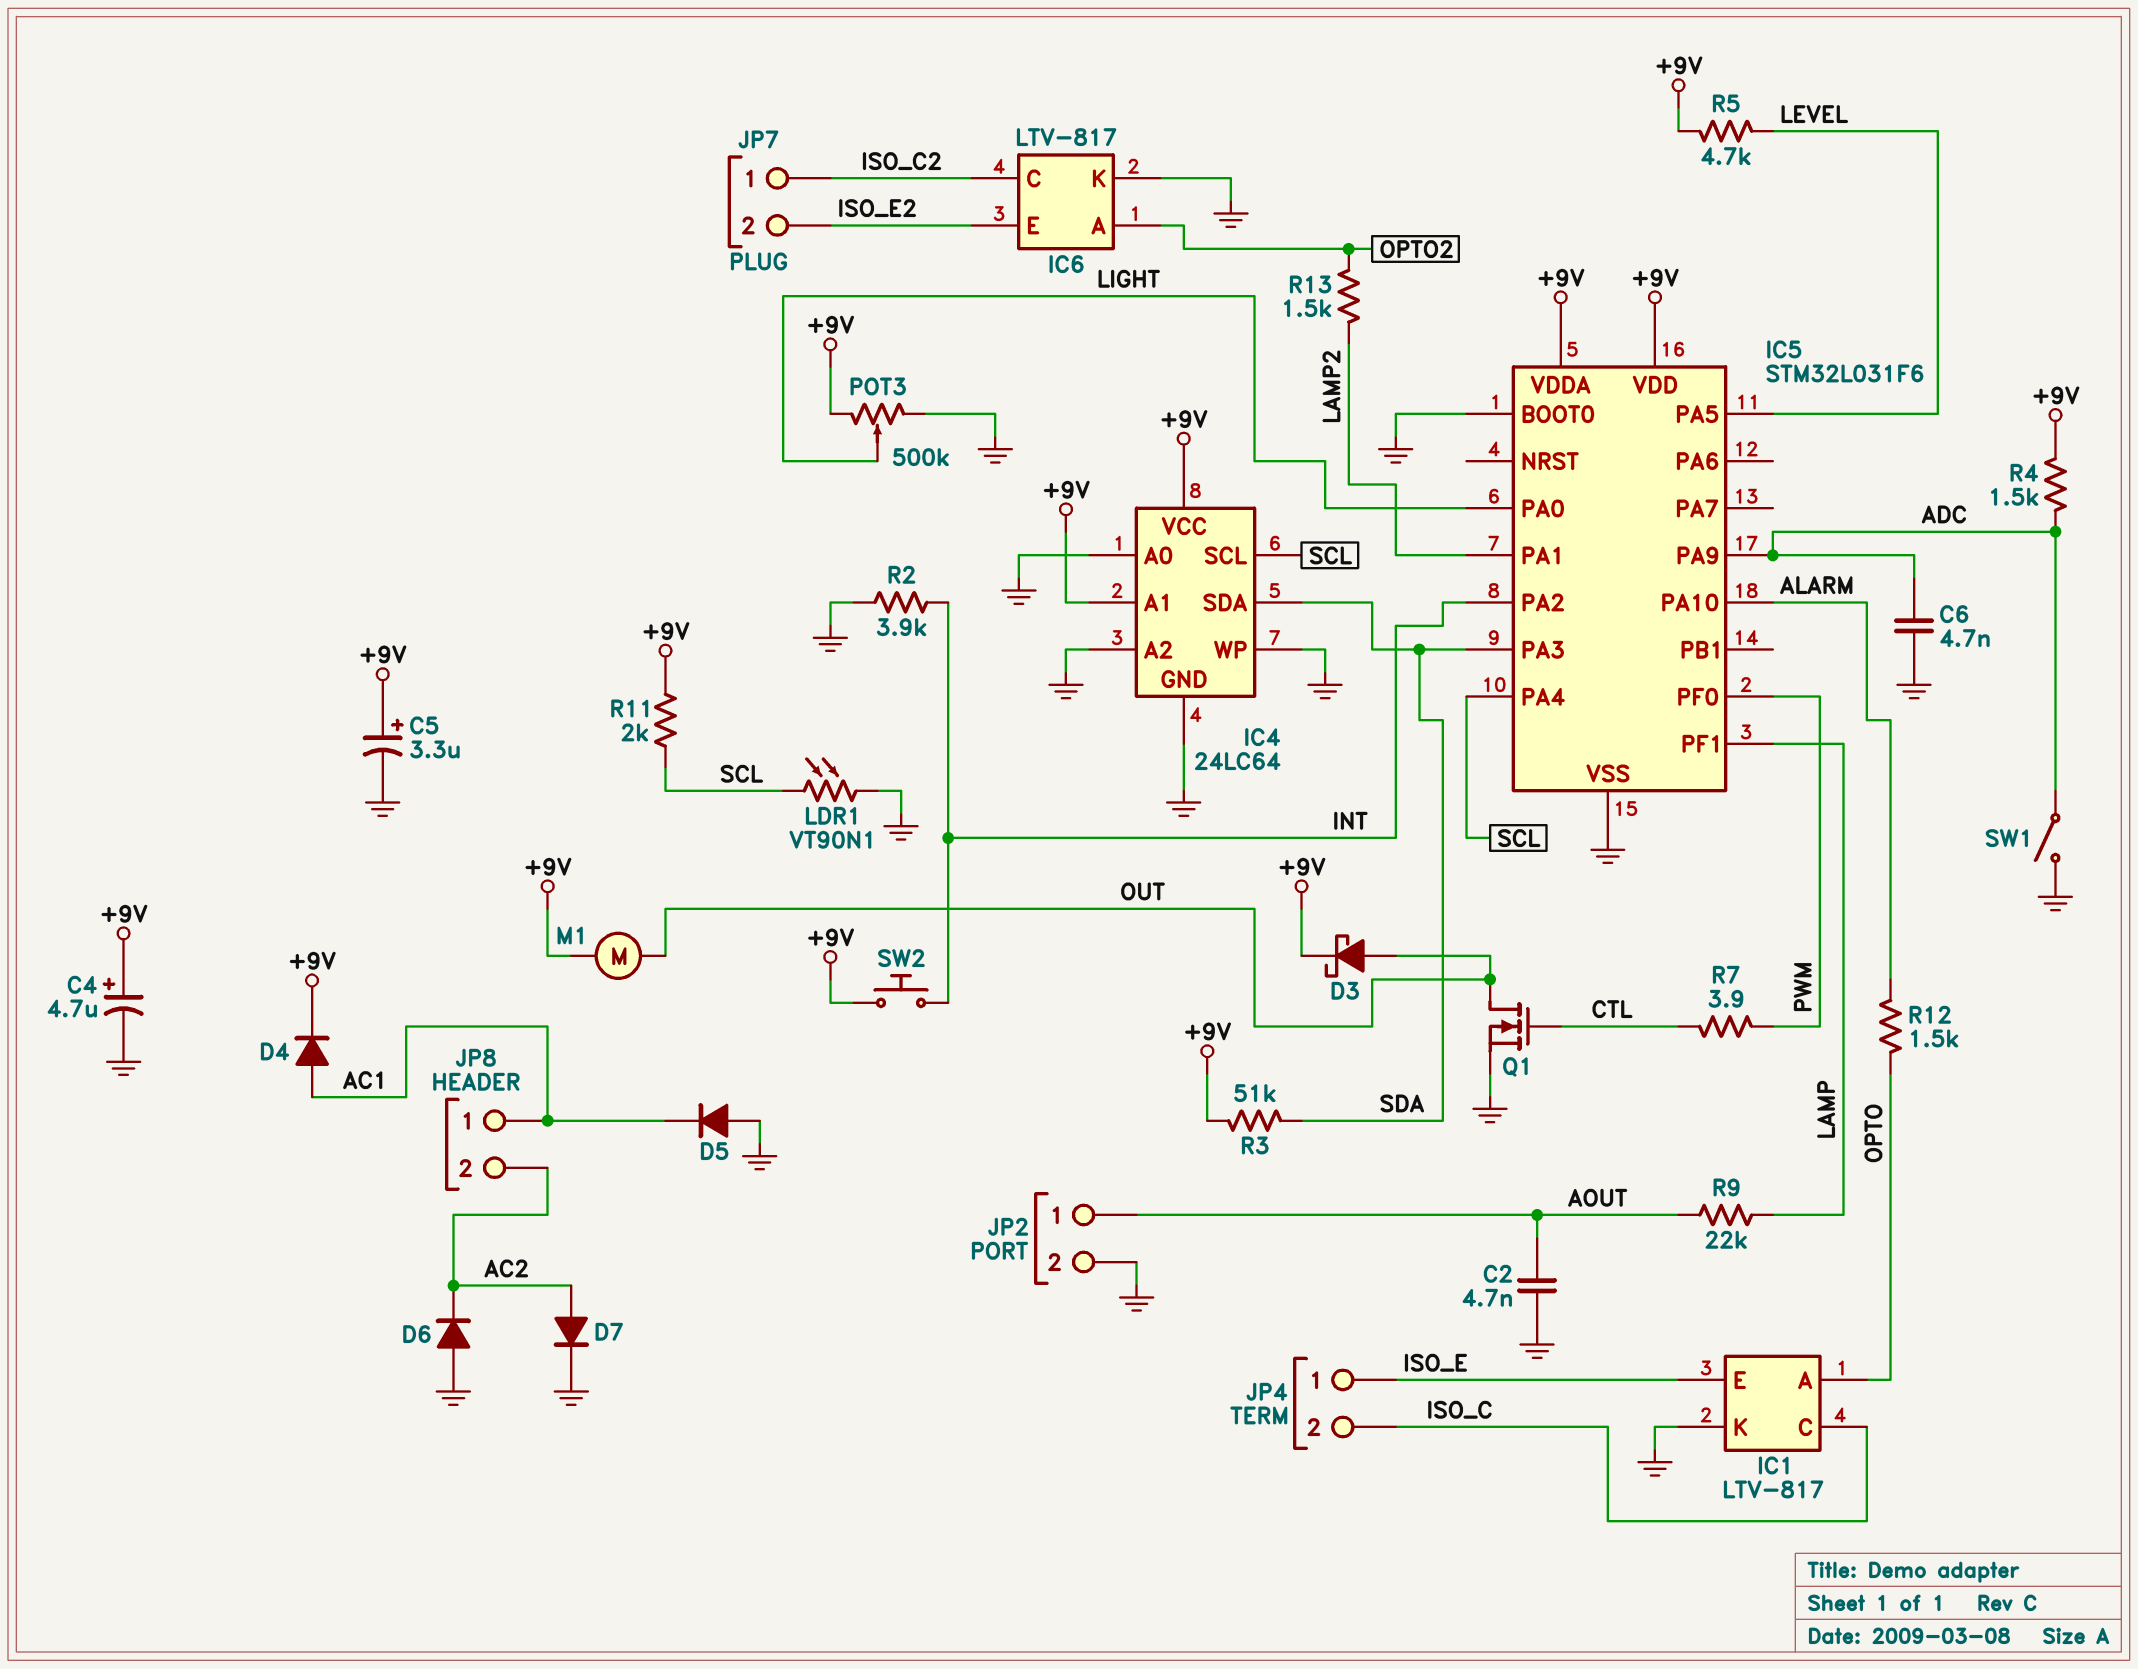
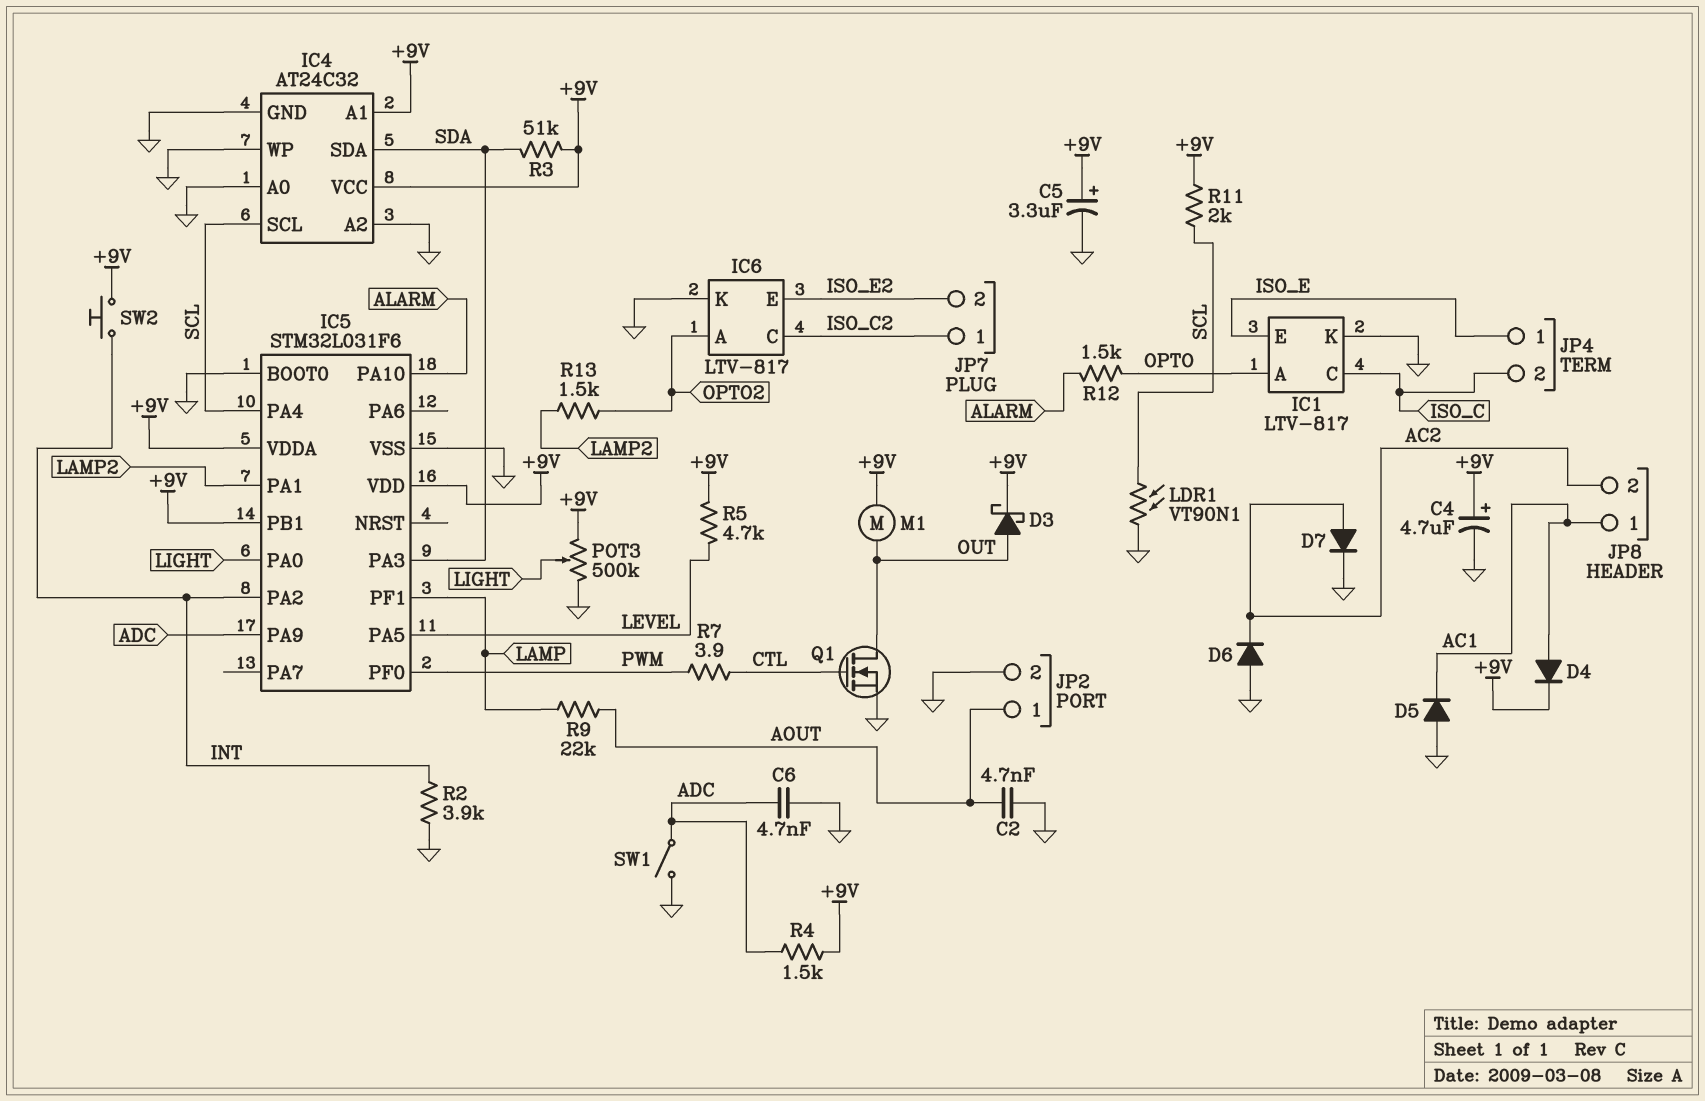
IC4: 24LC64 -> AT24C32
IC5 pin PB1: none -> +9V

